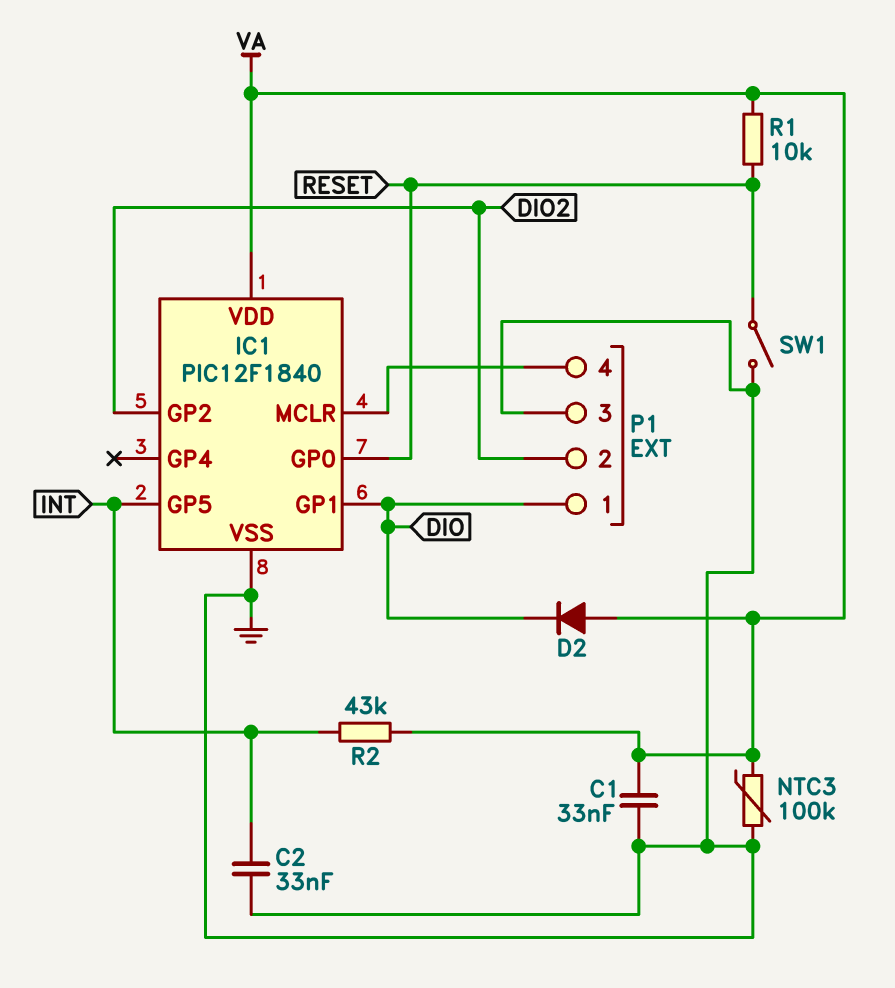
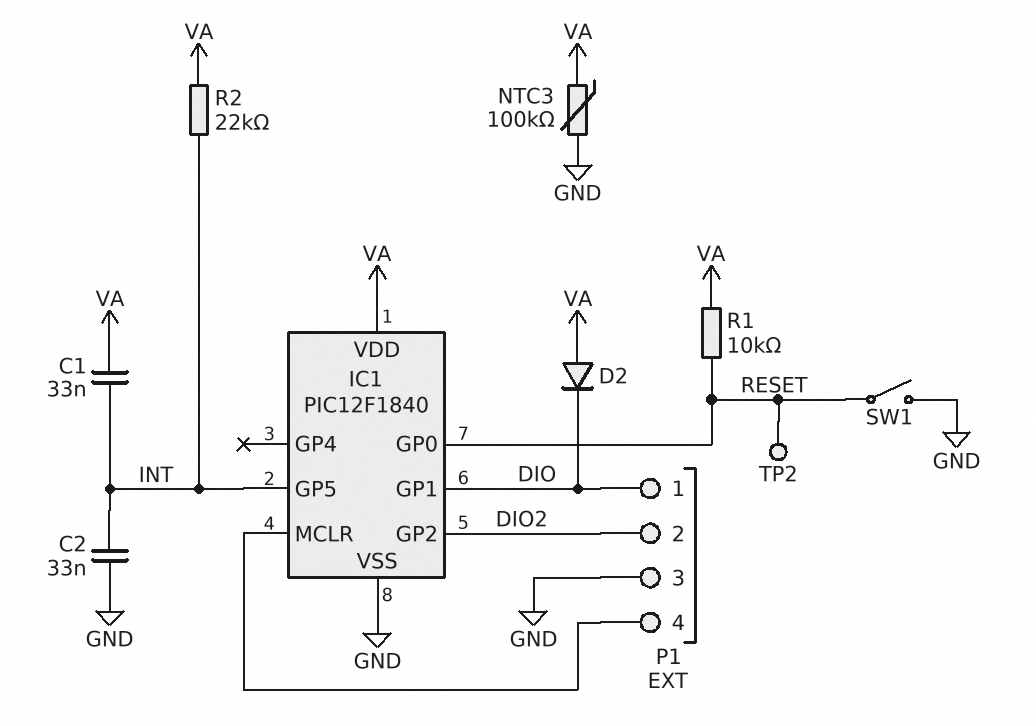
C1: 33nF (GND, VA) -> 33nF (INT, VA)
R2: 43k (INT, VA) -> 22k (INT, VA)
TP2: none -> test point (RESET)

